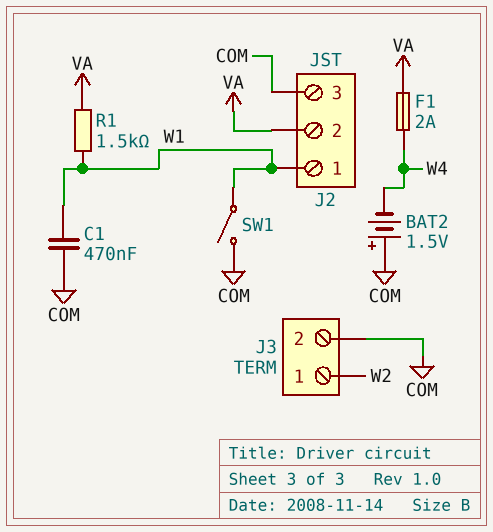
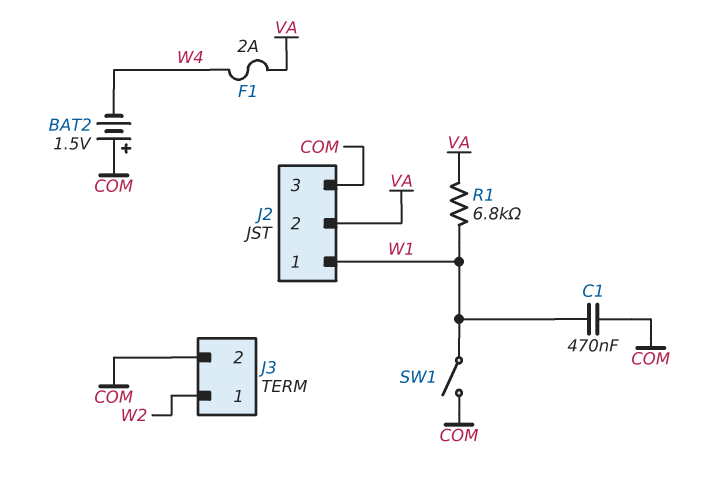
R1: 1.5k (VA, W1) -> 6.8k (VA, W1)

